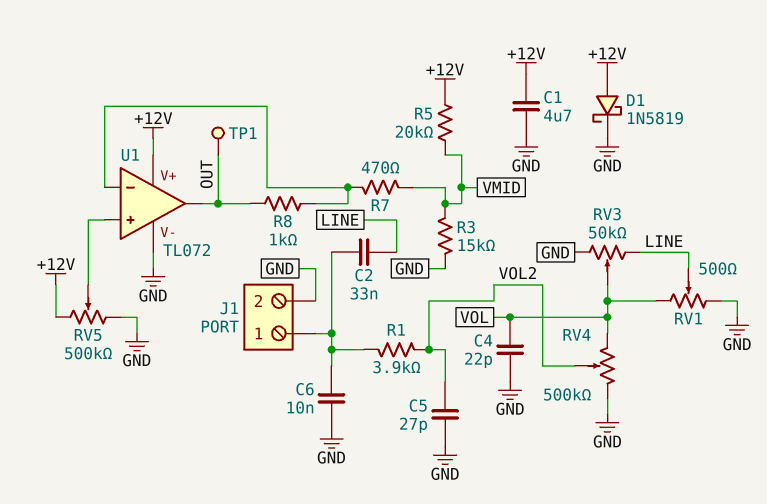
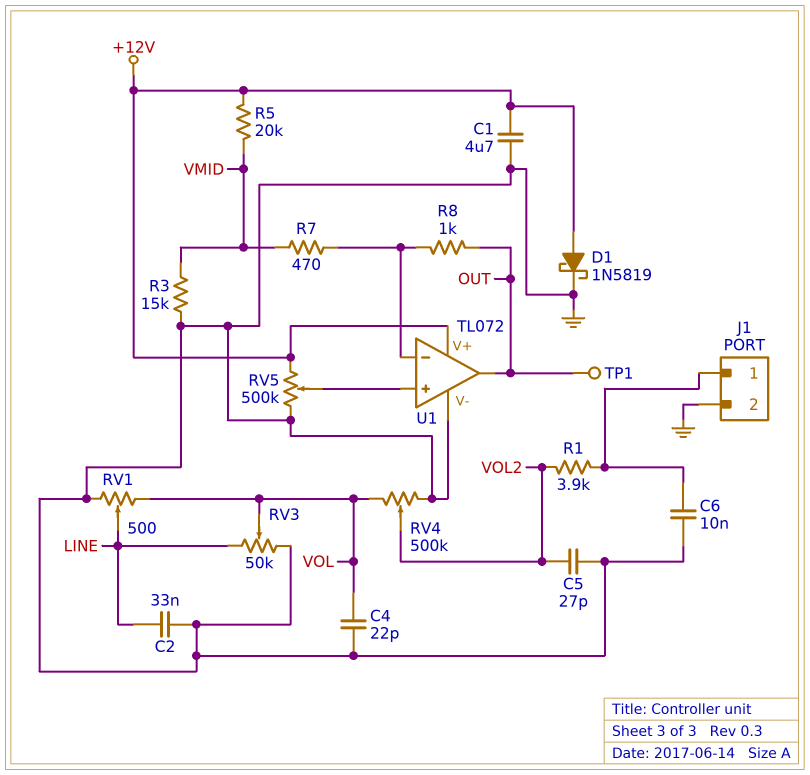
C2: 33nF (J1/1, LINE) -> 33nF (GND, LINE)

